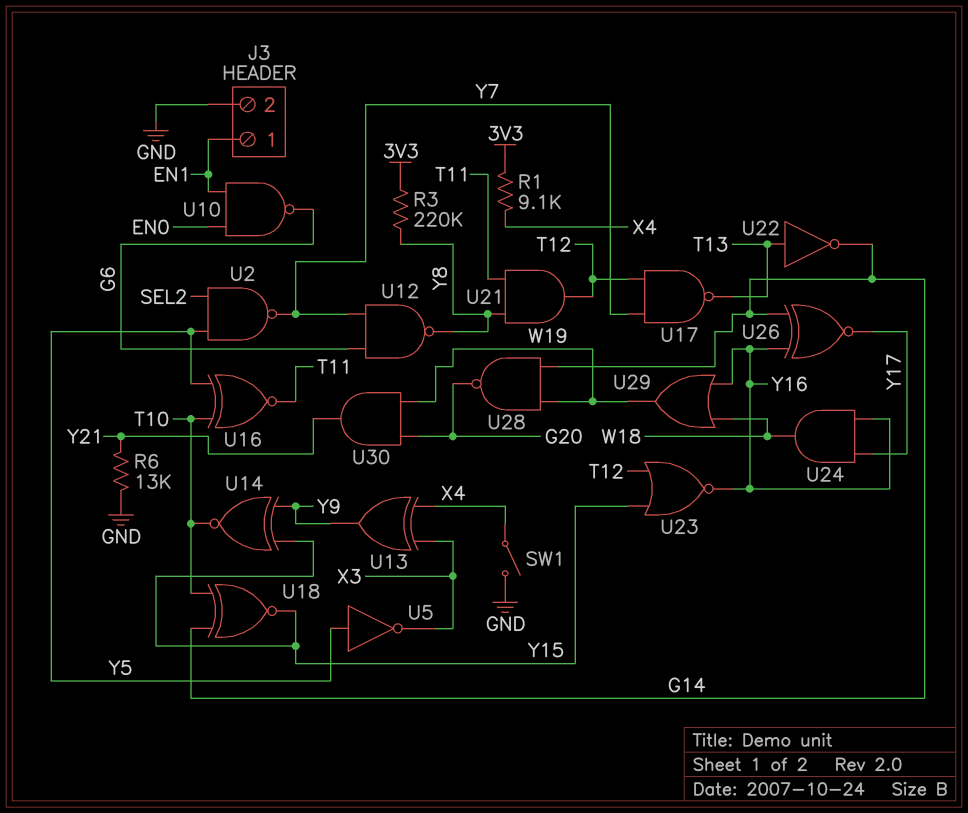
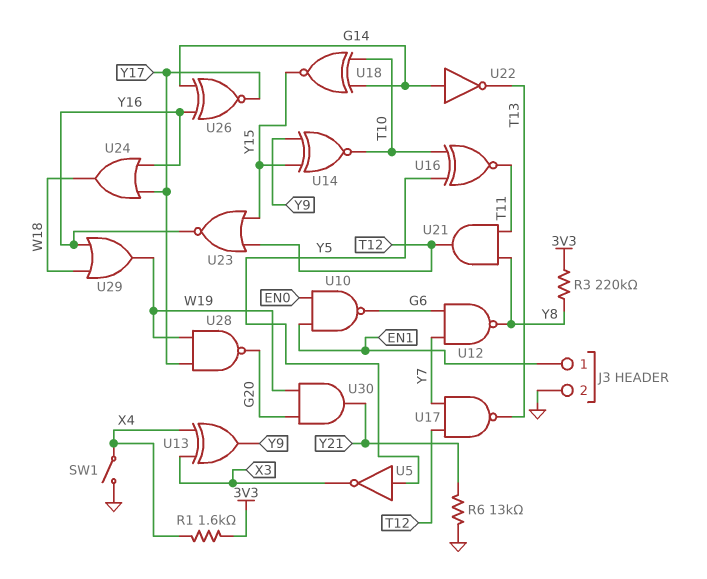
R1: 9.1k (3V3, X4) -> 1.6k (3V3, X4)
U2: NAND (in SEL2, in Y5, out Y7) -> none
U22: NOT (in T13, out G14) -> NOT (in G14, out T13)
U24: AND (in Y16, in Y17, out W18) -> OR (in Y16, in Y17, out W18)
U28: NAND (in G14, in W19, out G20) -> NAND (in W19, in Y17, out G20)

